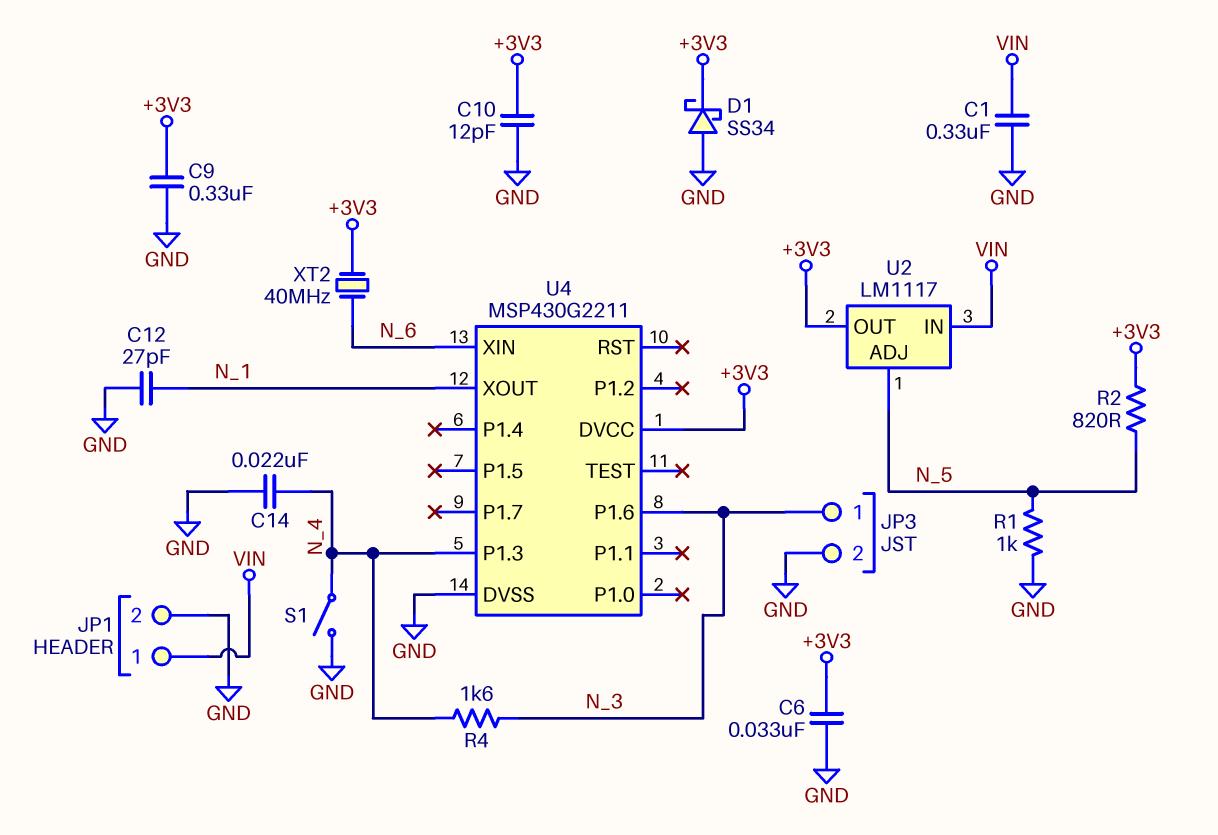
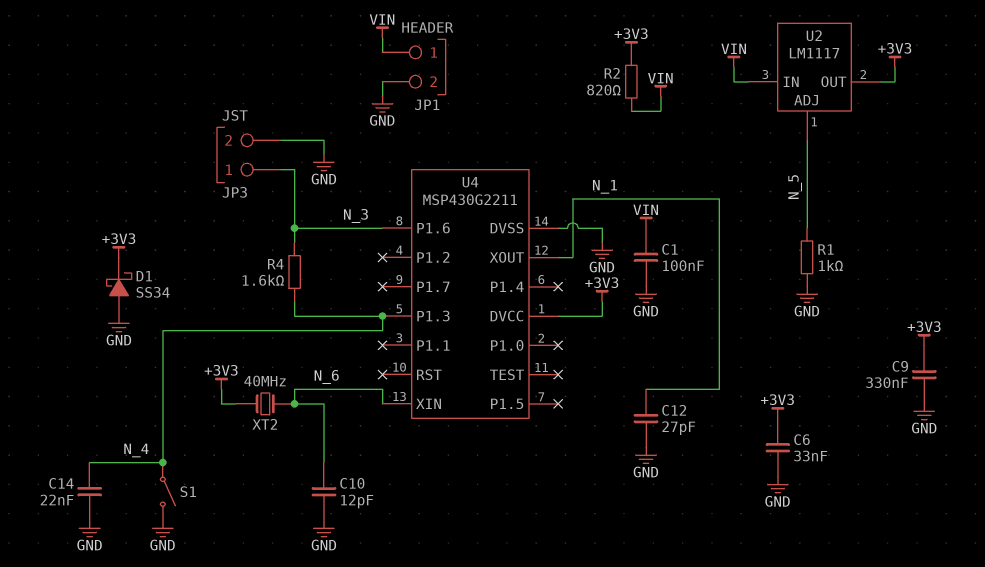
C1: 330nF (GND, VIN) -> 100nF (GND, VIN)
C10: 12pF (+3V3, GND) -> 12pF (GND, N_6)
R2: 820 (+3V3, N_5) -> 820 (+3V3, VIN)

